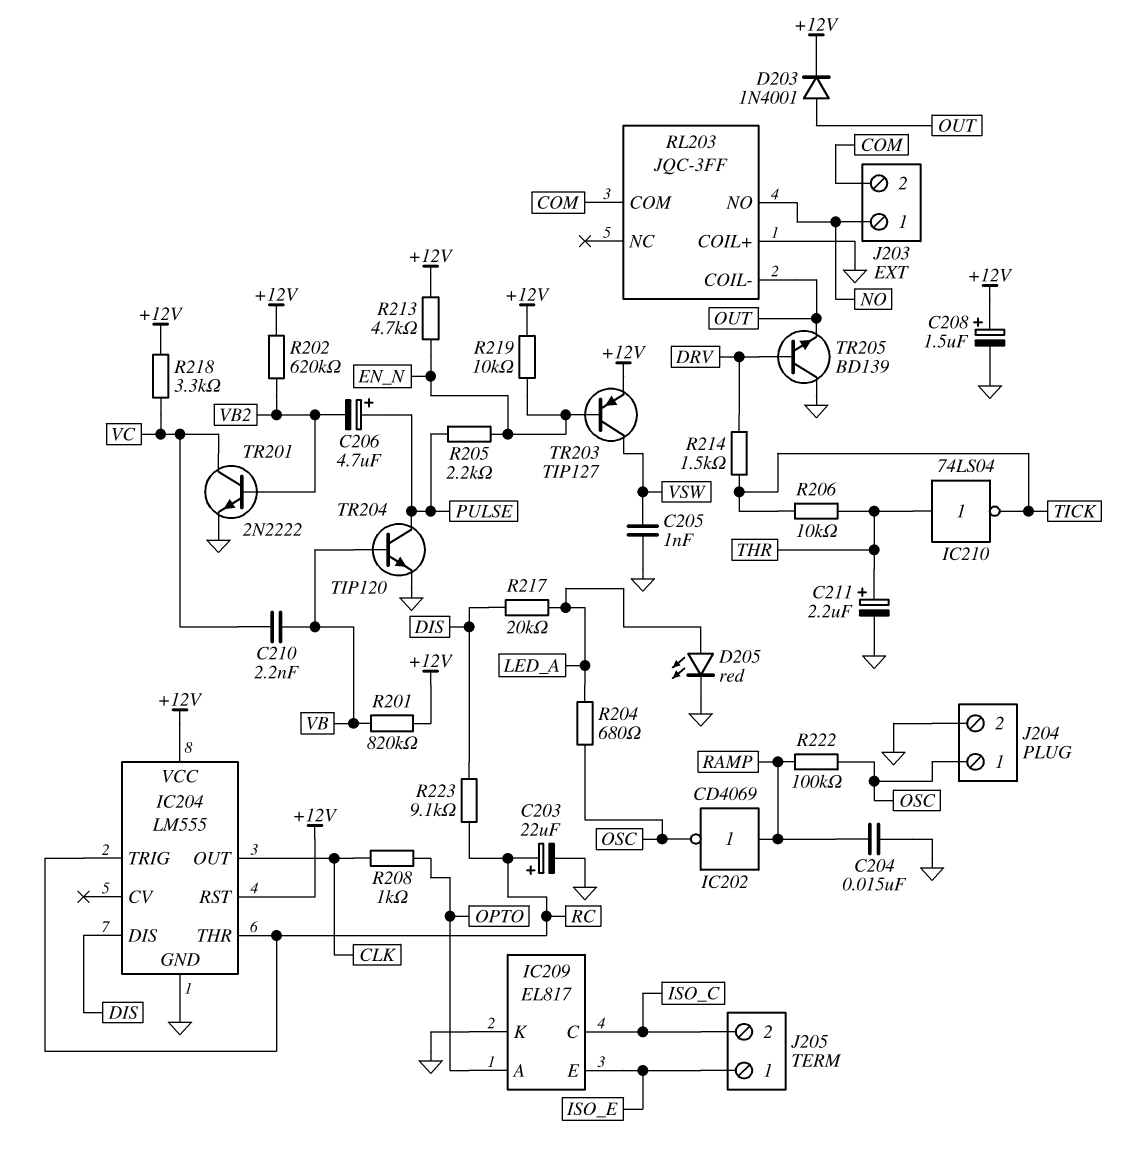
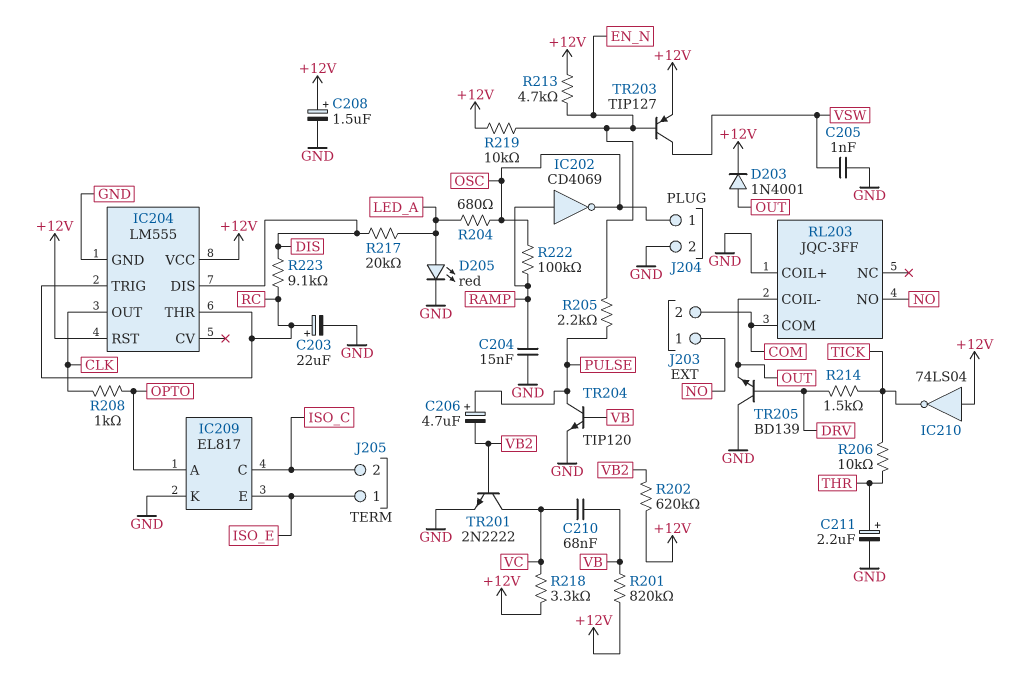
C210: 2.2nF (VB, VC) -> 68nF (VB, VC)
IC210: NOT 74LS04 (in THR, out TICK) -> NOT 74LS04 (in +12V, out TICK)

